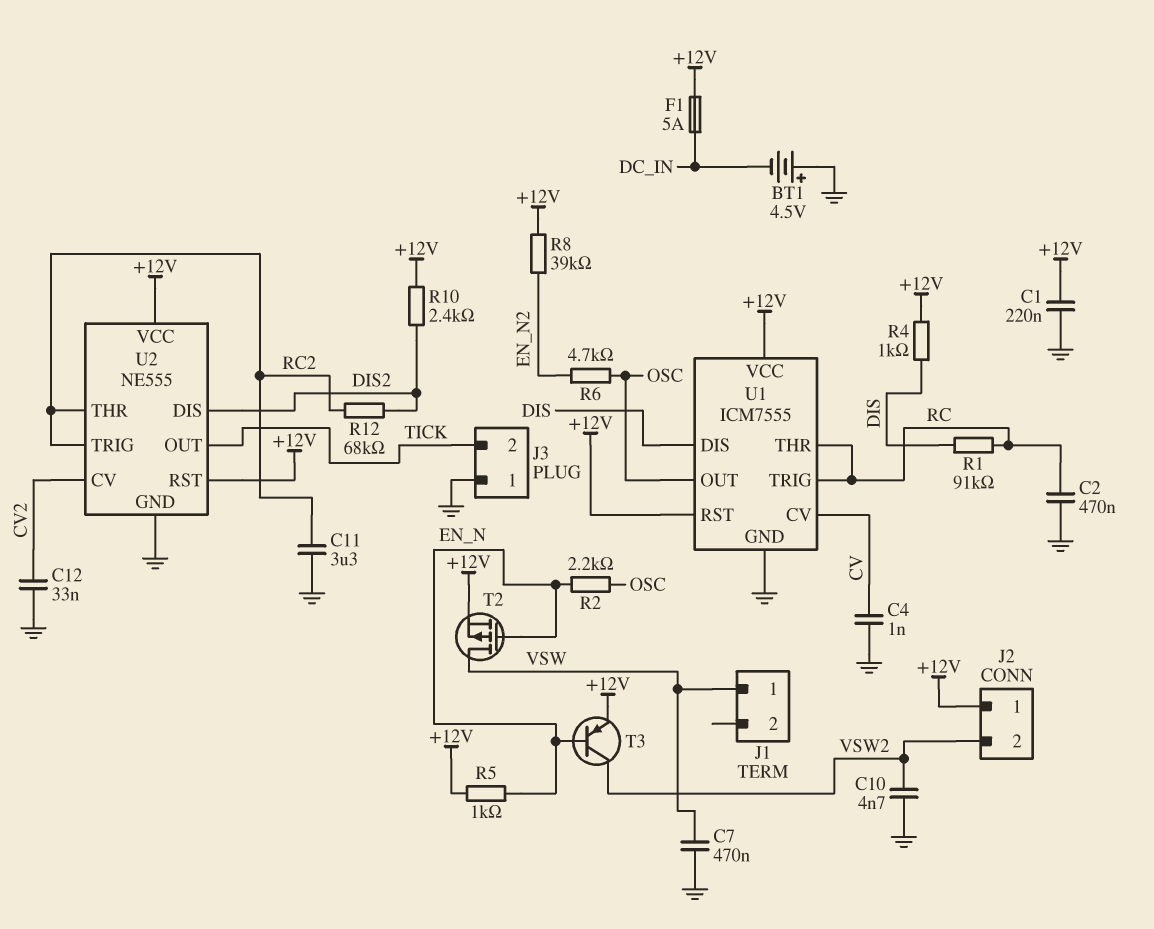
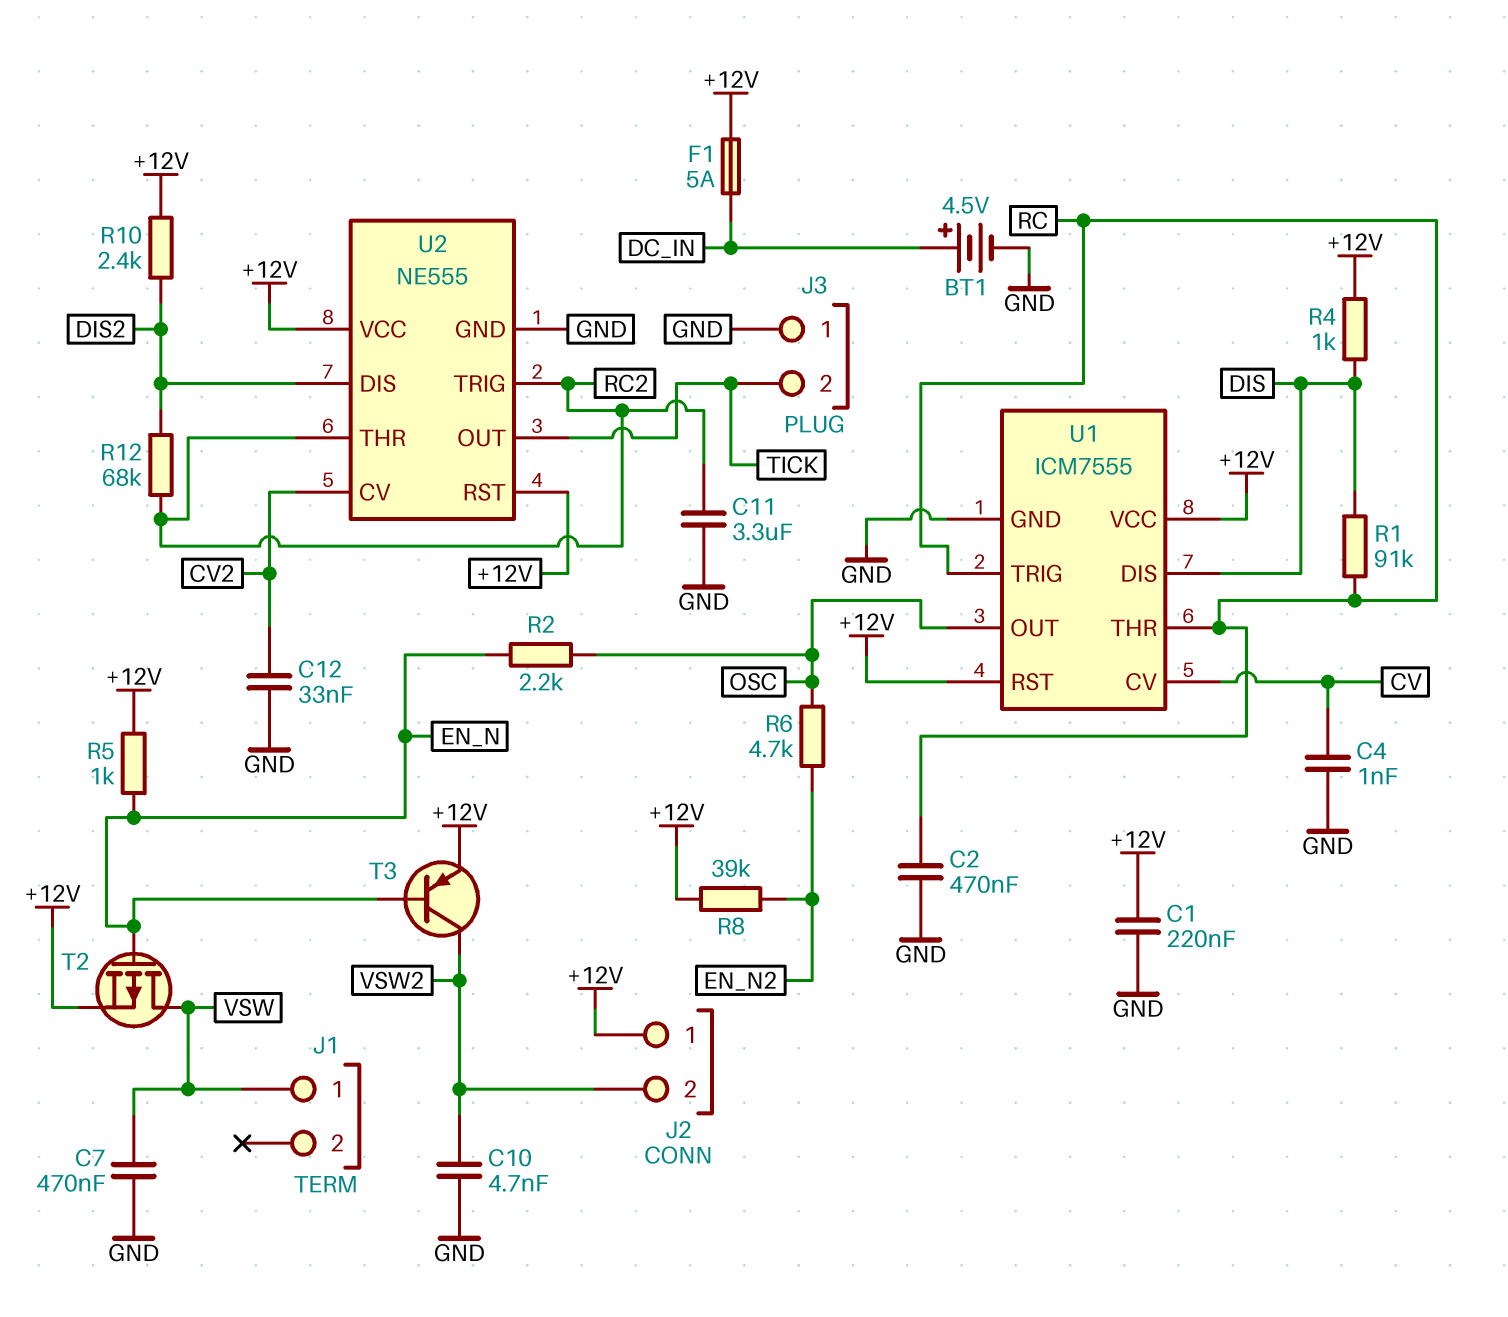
BT1: 4.5V (plus GND, minus DC_IN) -> 4.5V (plus DC_IN, minus GND)

